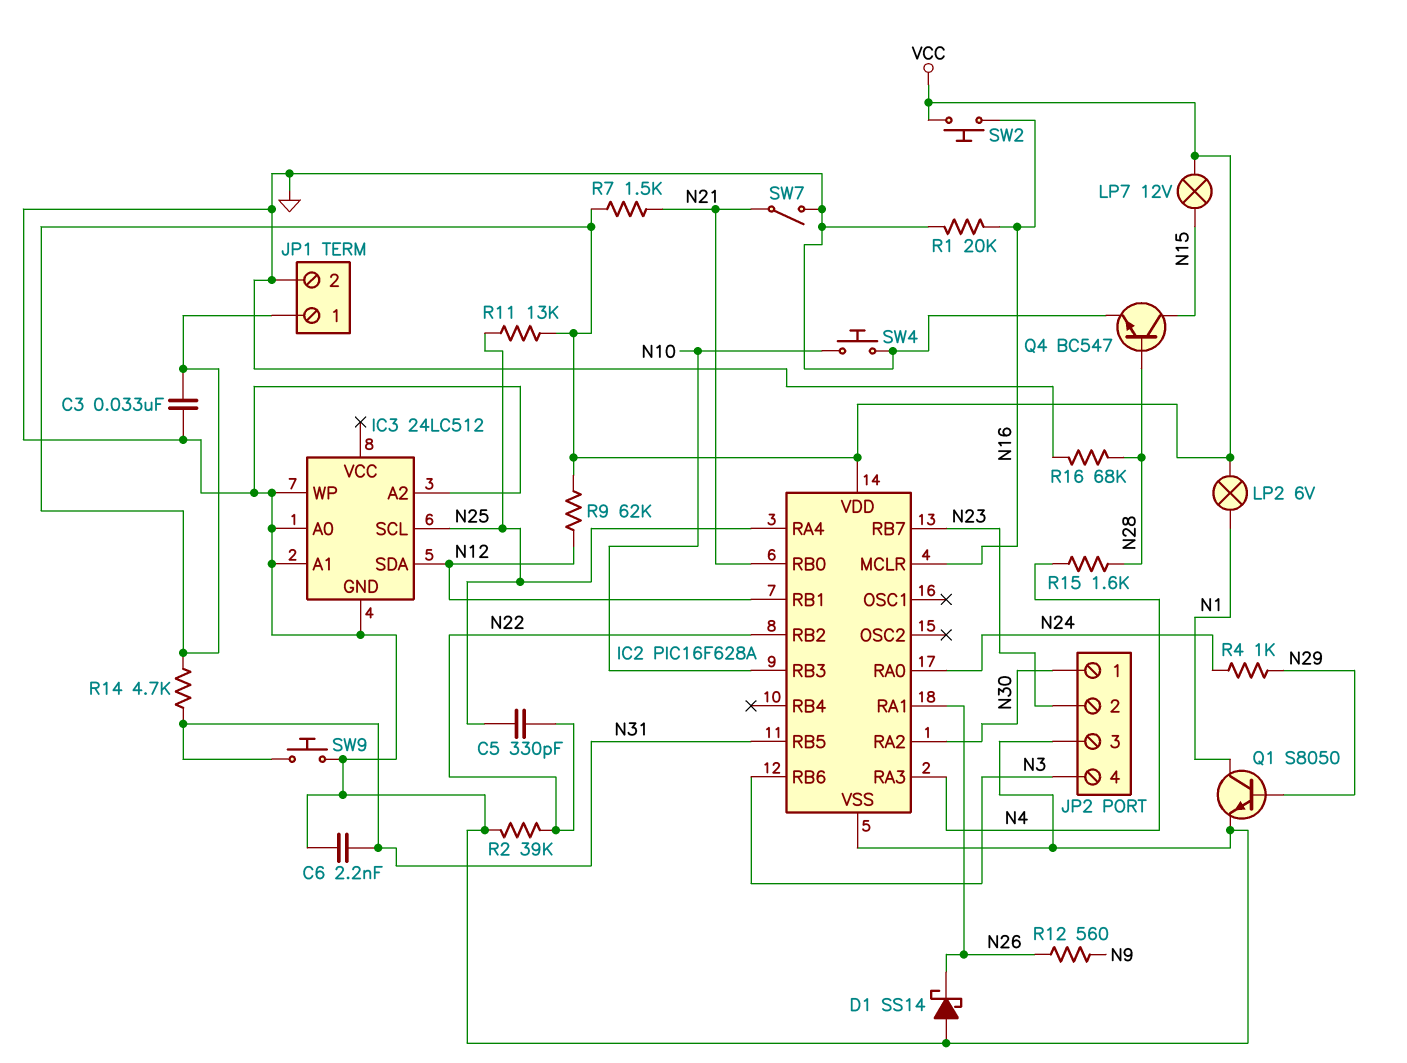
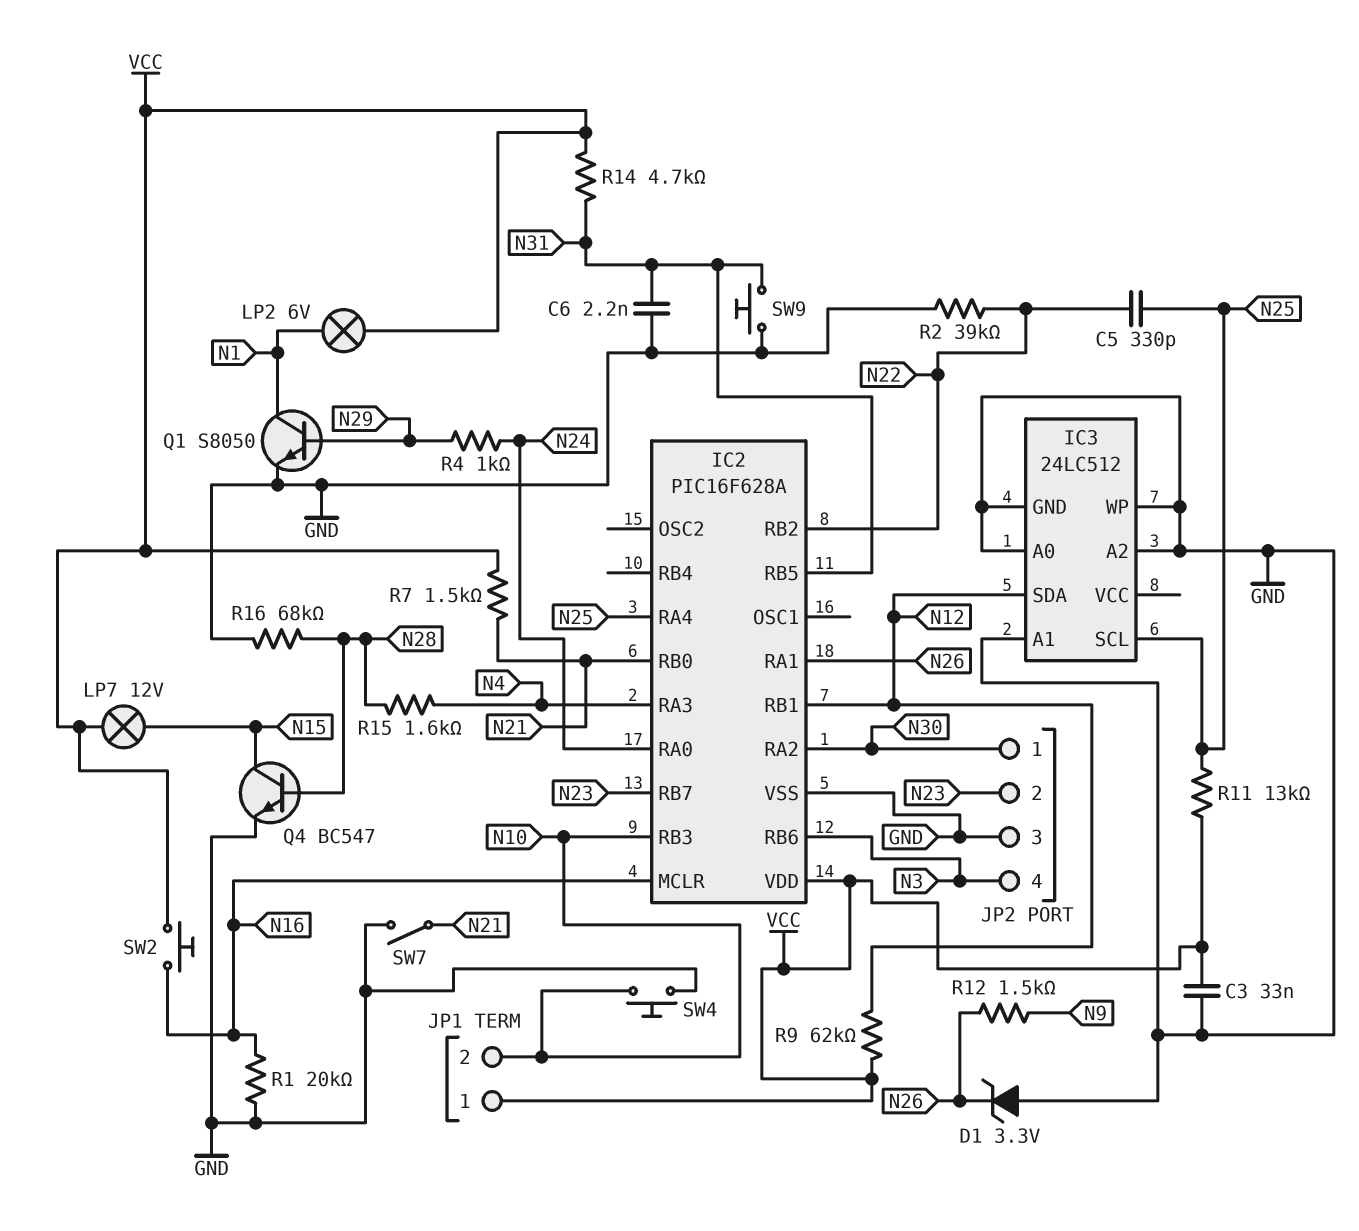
D1: schottky SS14 (A GND, K N26) -> zener 3.3V (A GND, K N26)
JP1 pin 2: GND -> N10
R12: 560 (N9, N26) -> 1.5k (N9, N26)

